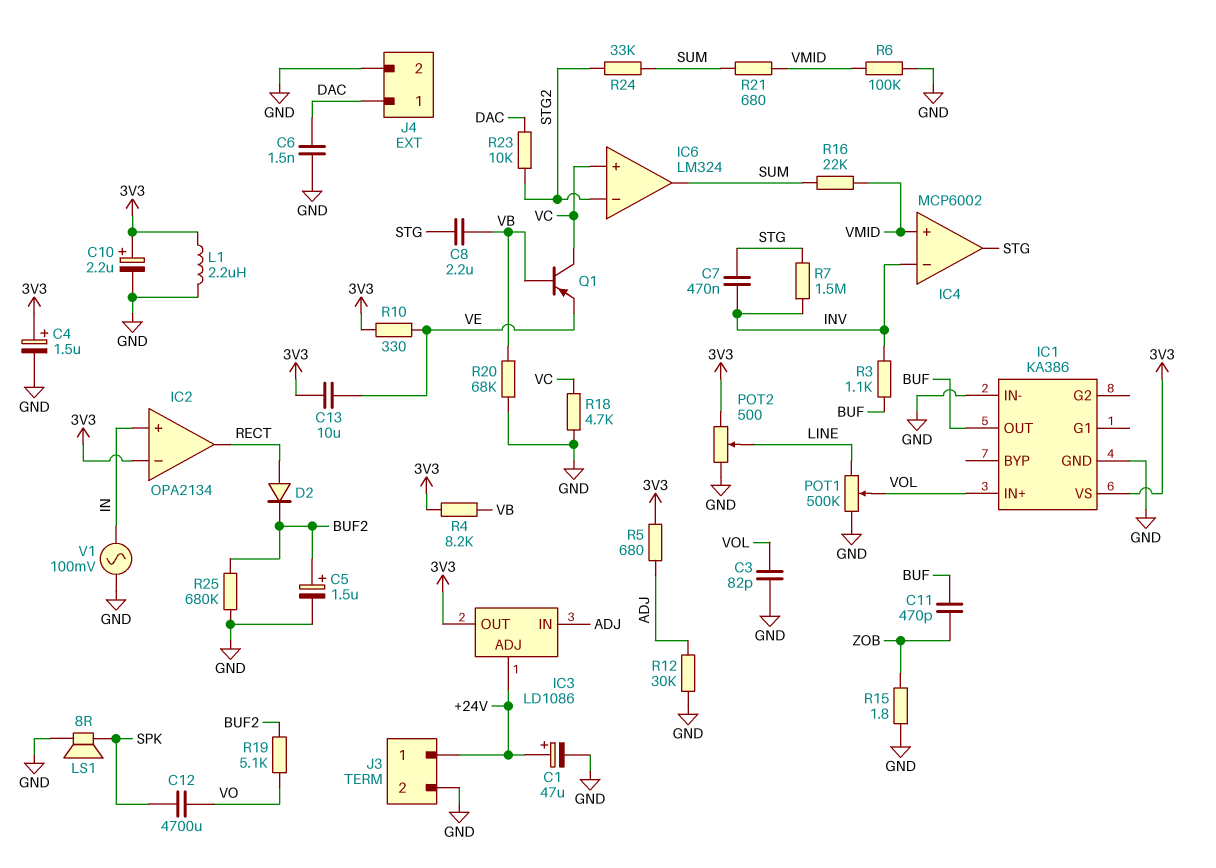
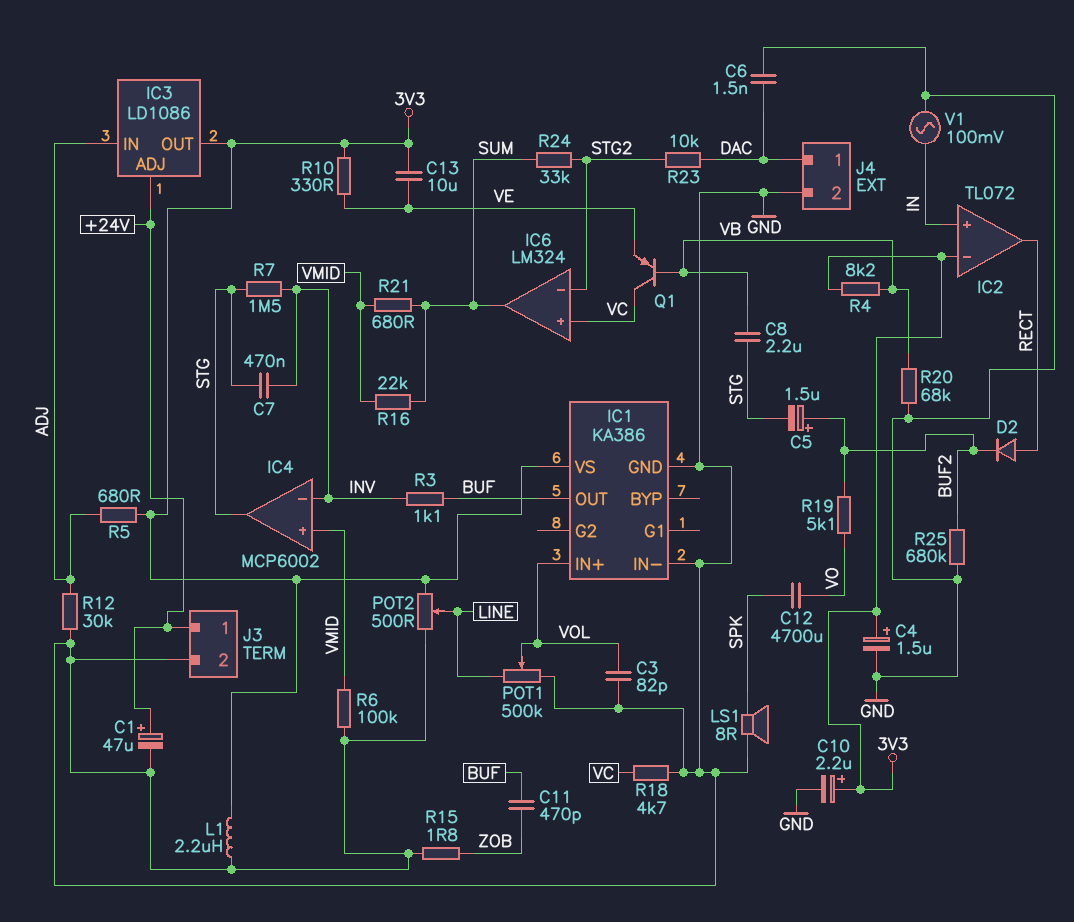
C5: 1.5uF (plus BUF2, minus GND) -> 1.5uF (plus BUF2, minus STG)
IC2: OPA2134 -> TL072

